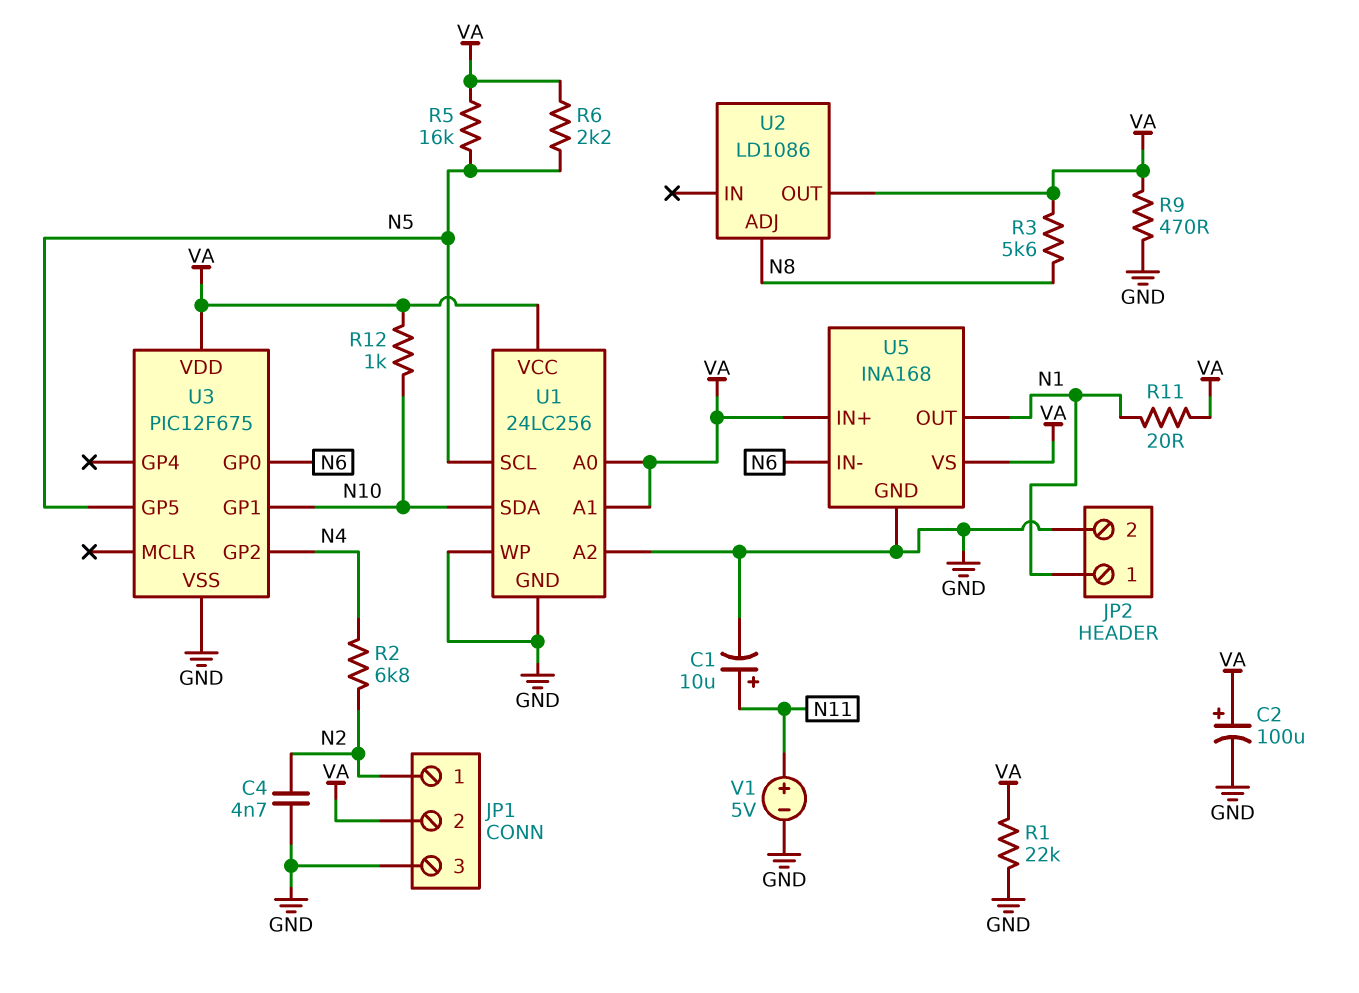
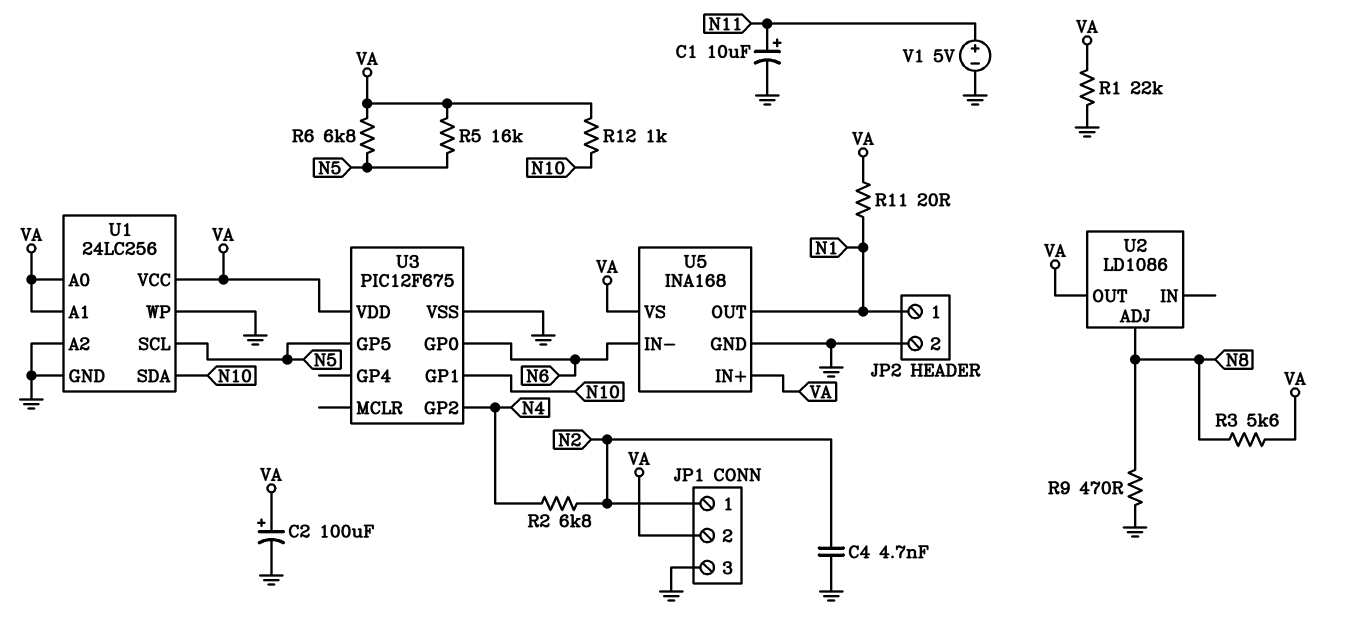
R6: 2.2k (N5, VA) -> 6.8k (N5, VA)
R9: 470 (GND, VA) -> 470 (GND, N8)

